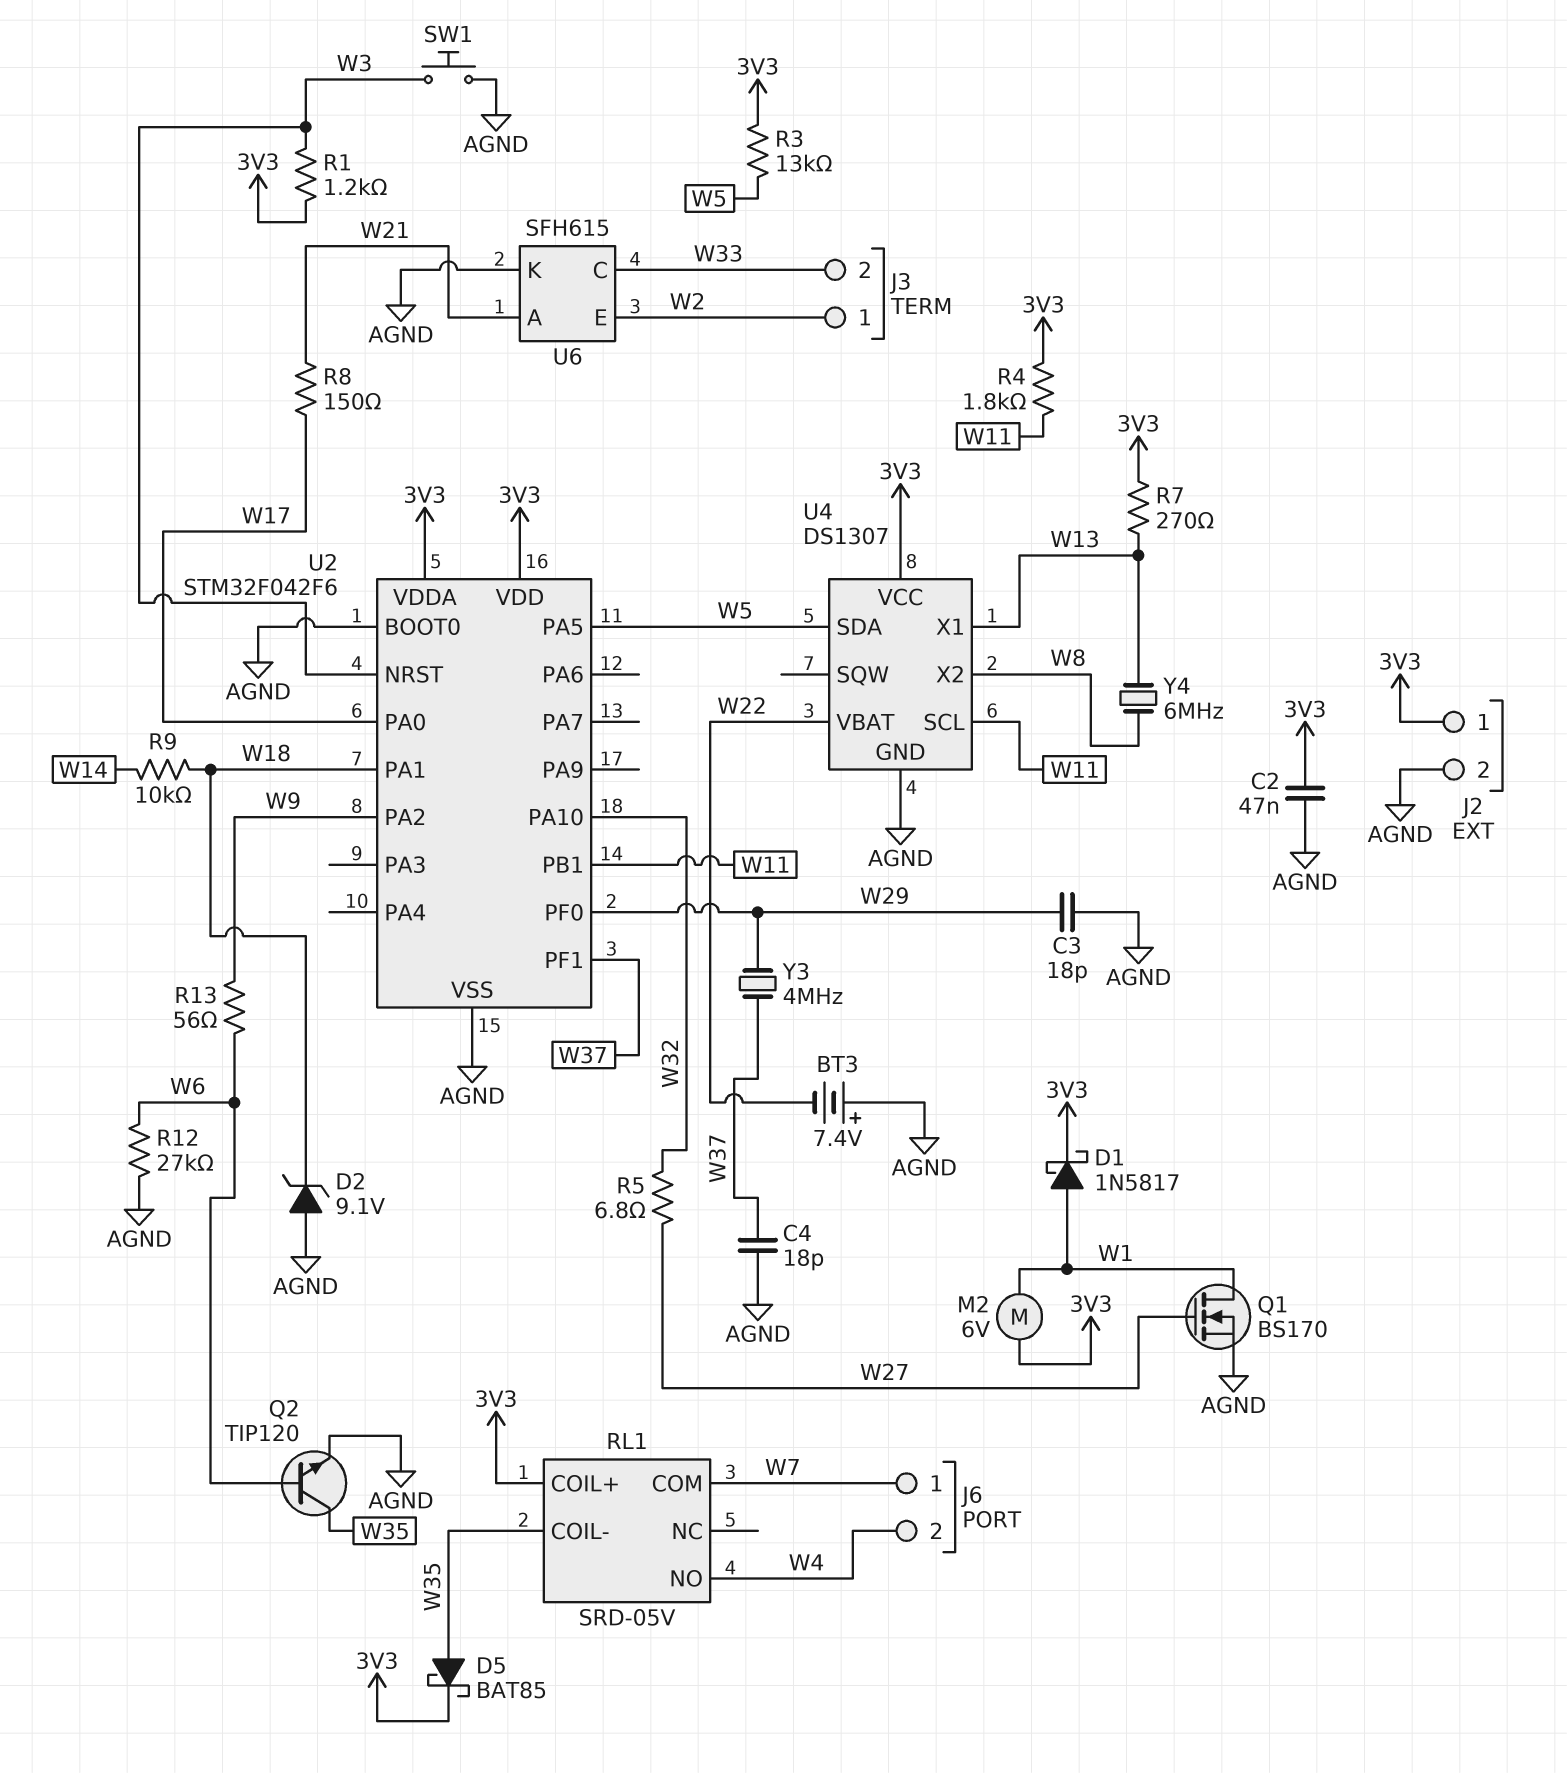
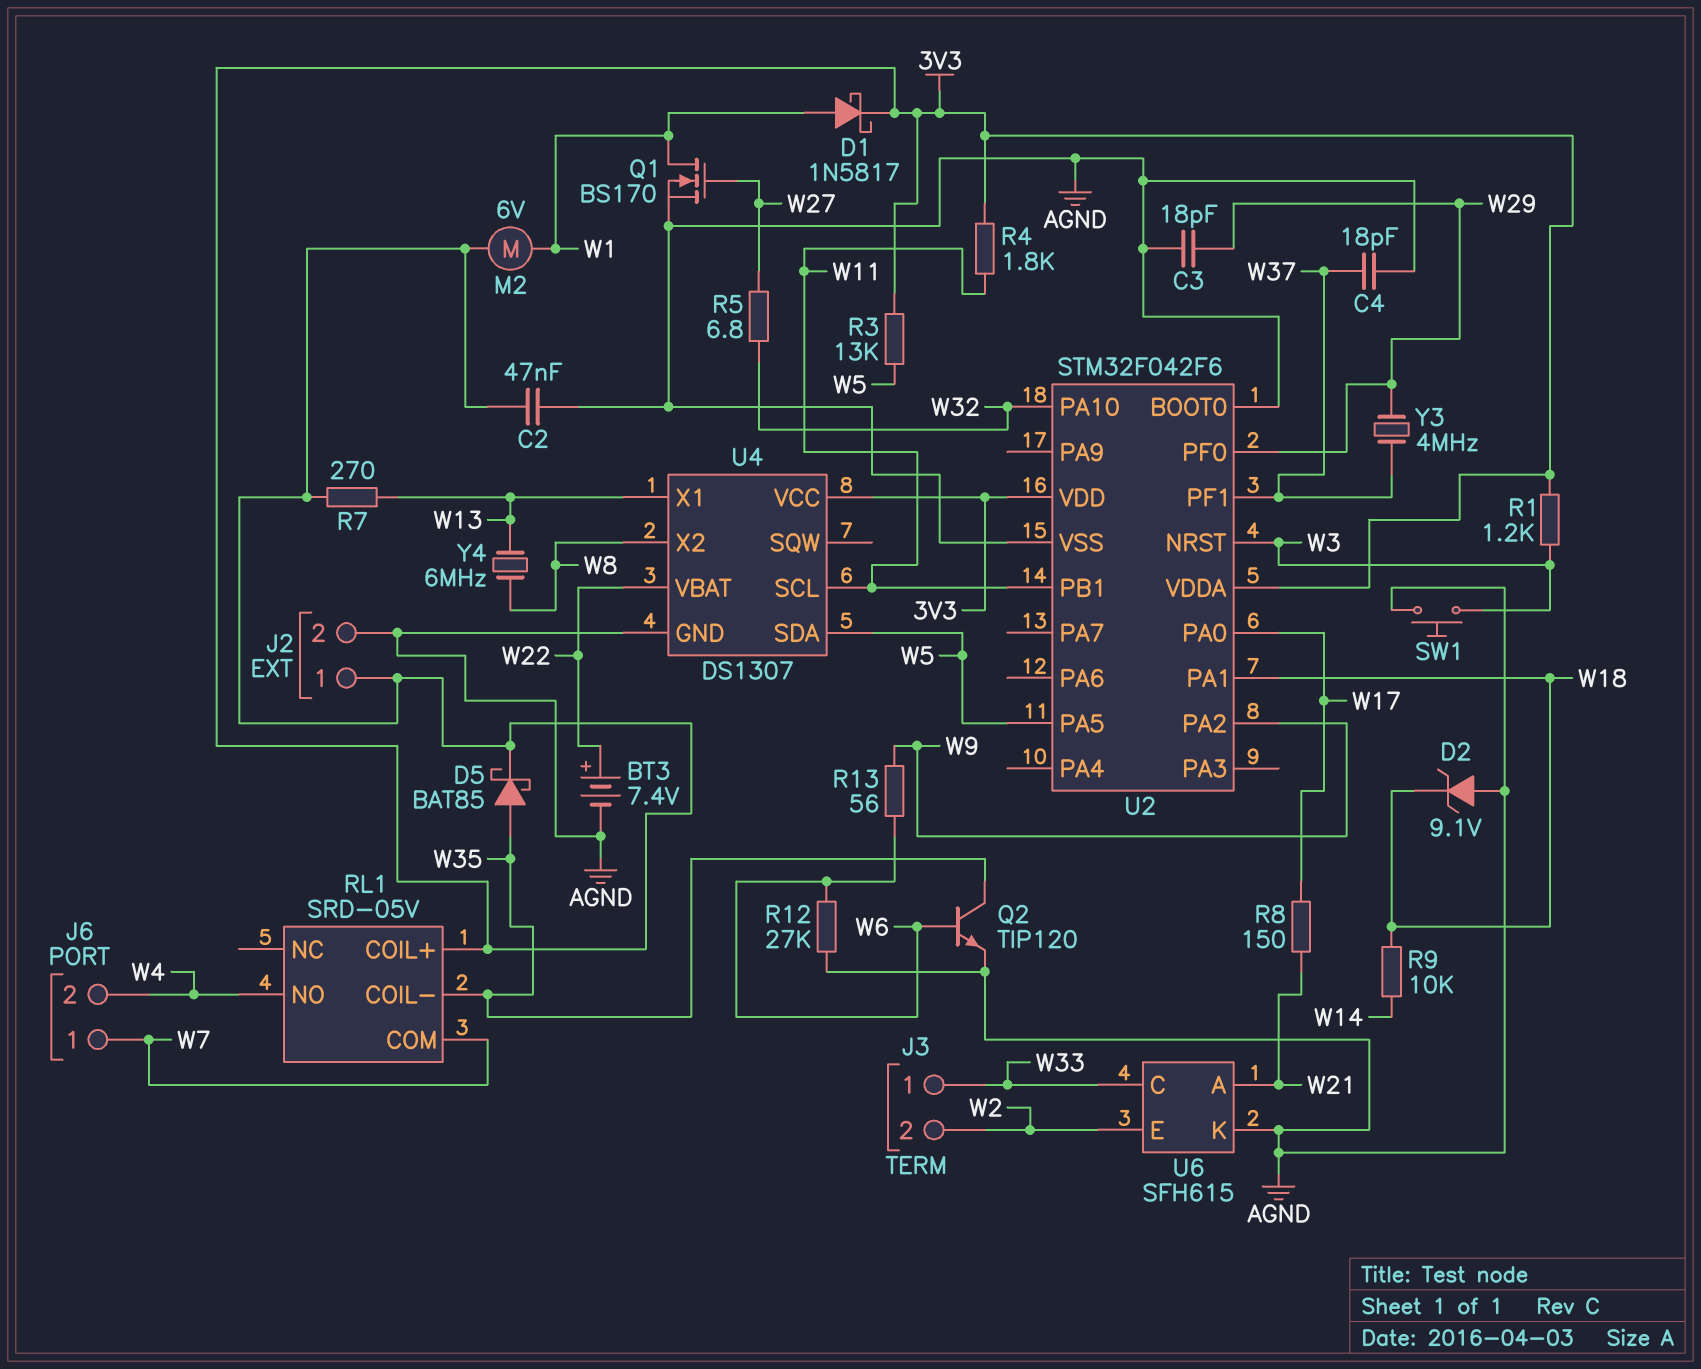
BT3: 7.4V (plus AGND, minus W22) -> 7.4V (plus W22, minus AGND)
J3 pin 1: W2 -> W33
J3 pin 2: W33 -> W2

